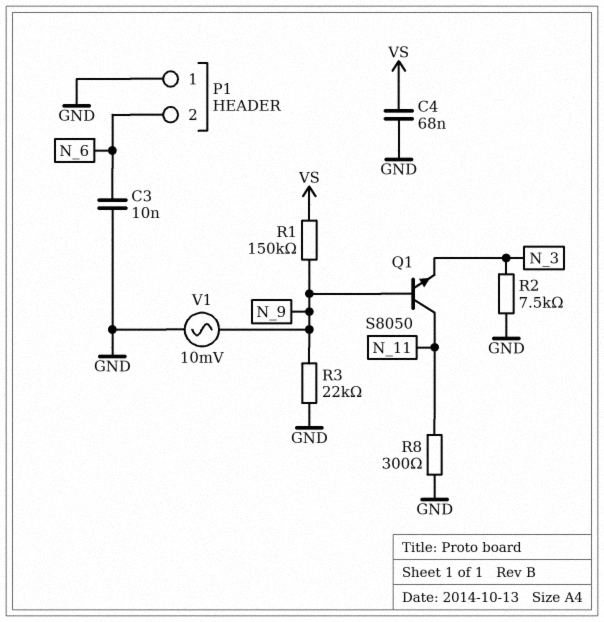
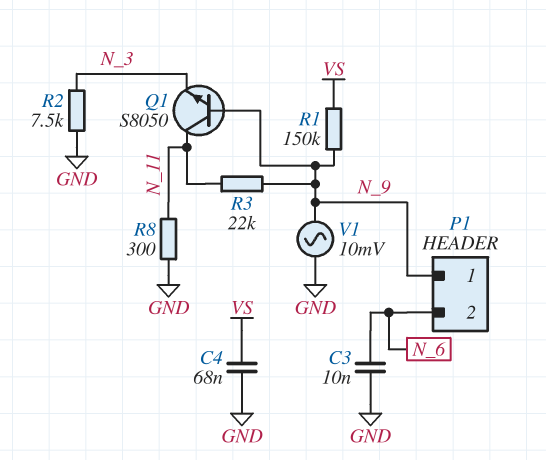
P1 pin 1: GND -> N_9
R3: 22k (GND, N_9) -> 22k (N_9, N_11)

